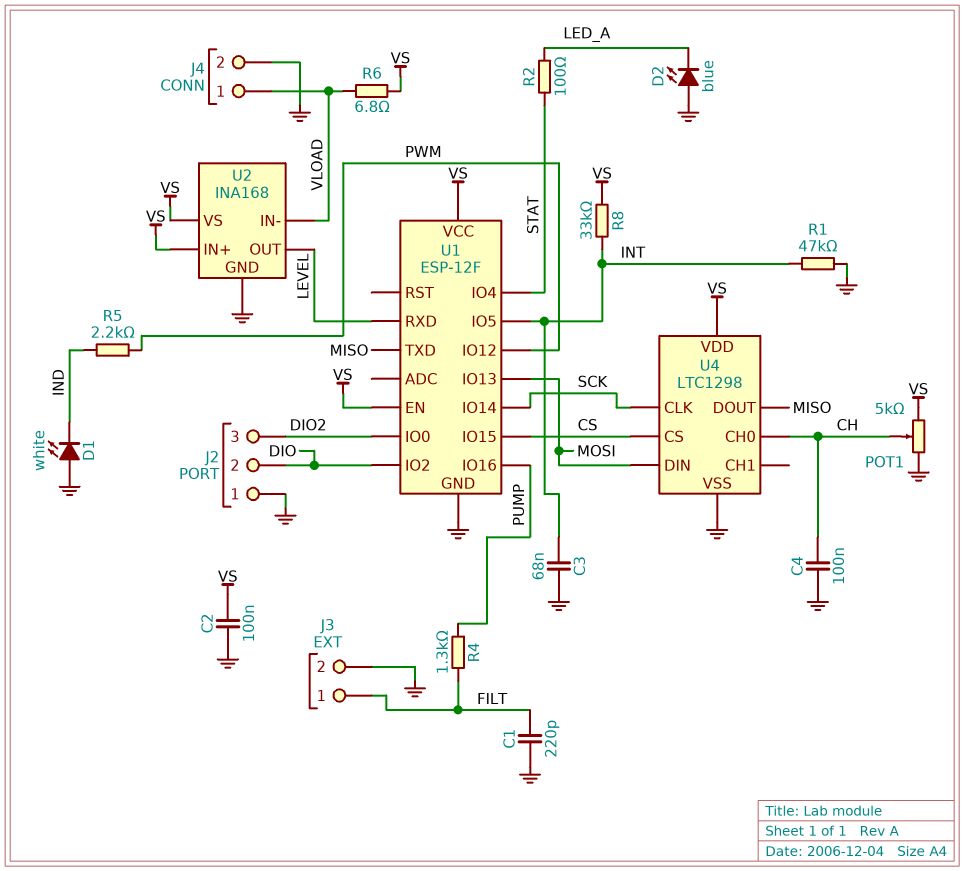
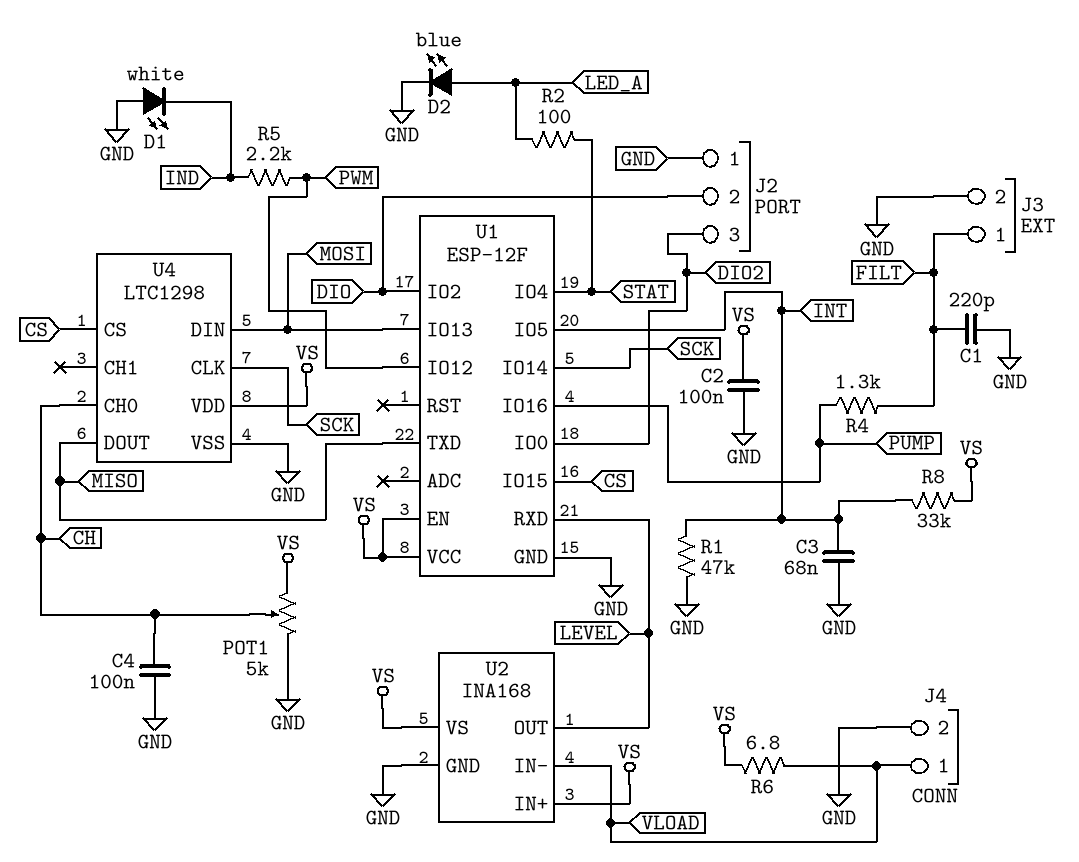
D2: LED blue (A GND, K LED_A) -> LED blue (A LED_A, K GND)

